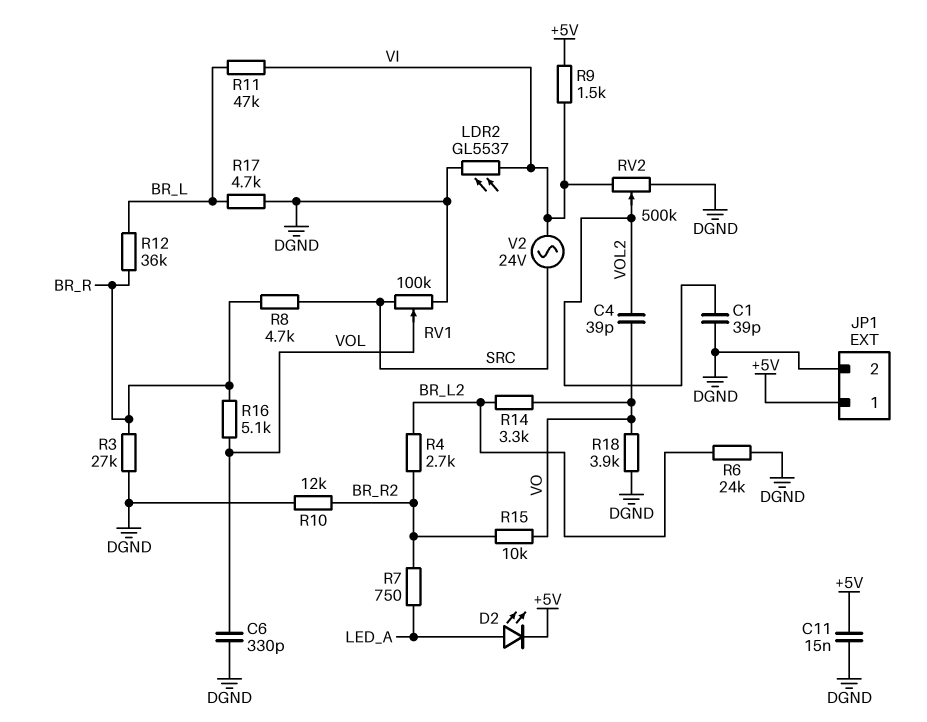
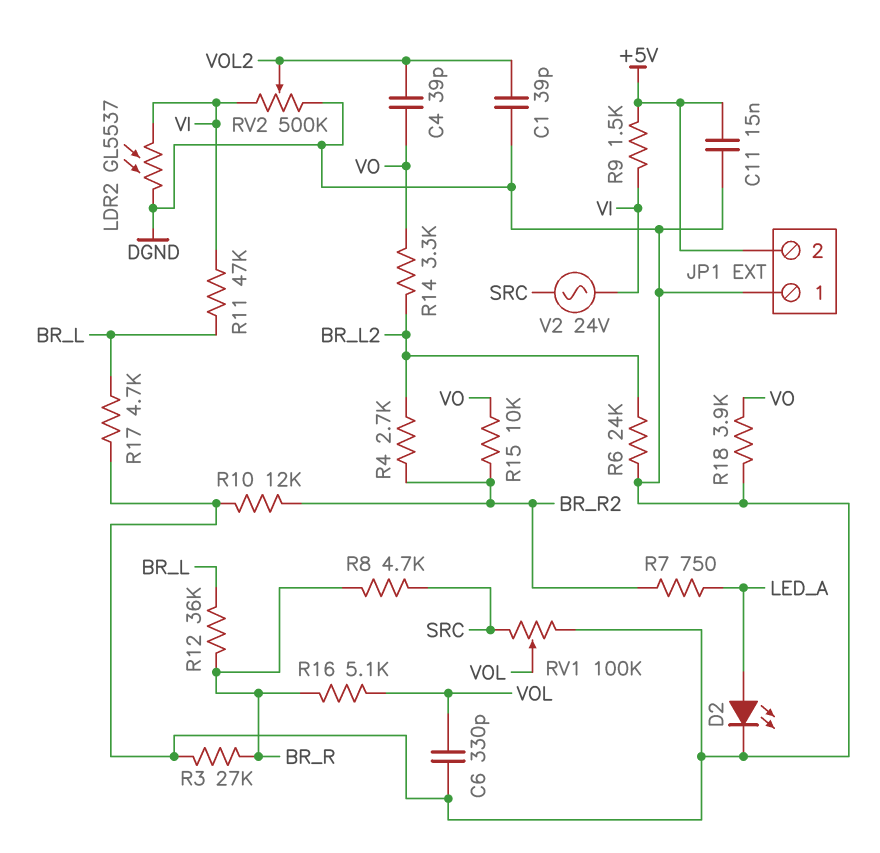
D2: LED (A LED_A, K +5V) -> LED (A LED_A, K DGND)
JP1 pin 1: +5V -> DGND
JP1 pin 2: DGND -> +5V

